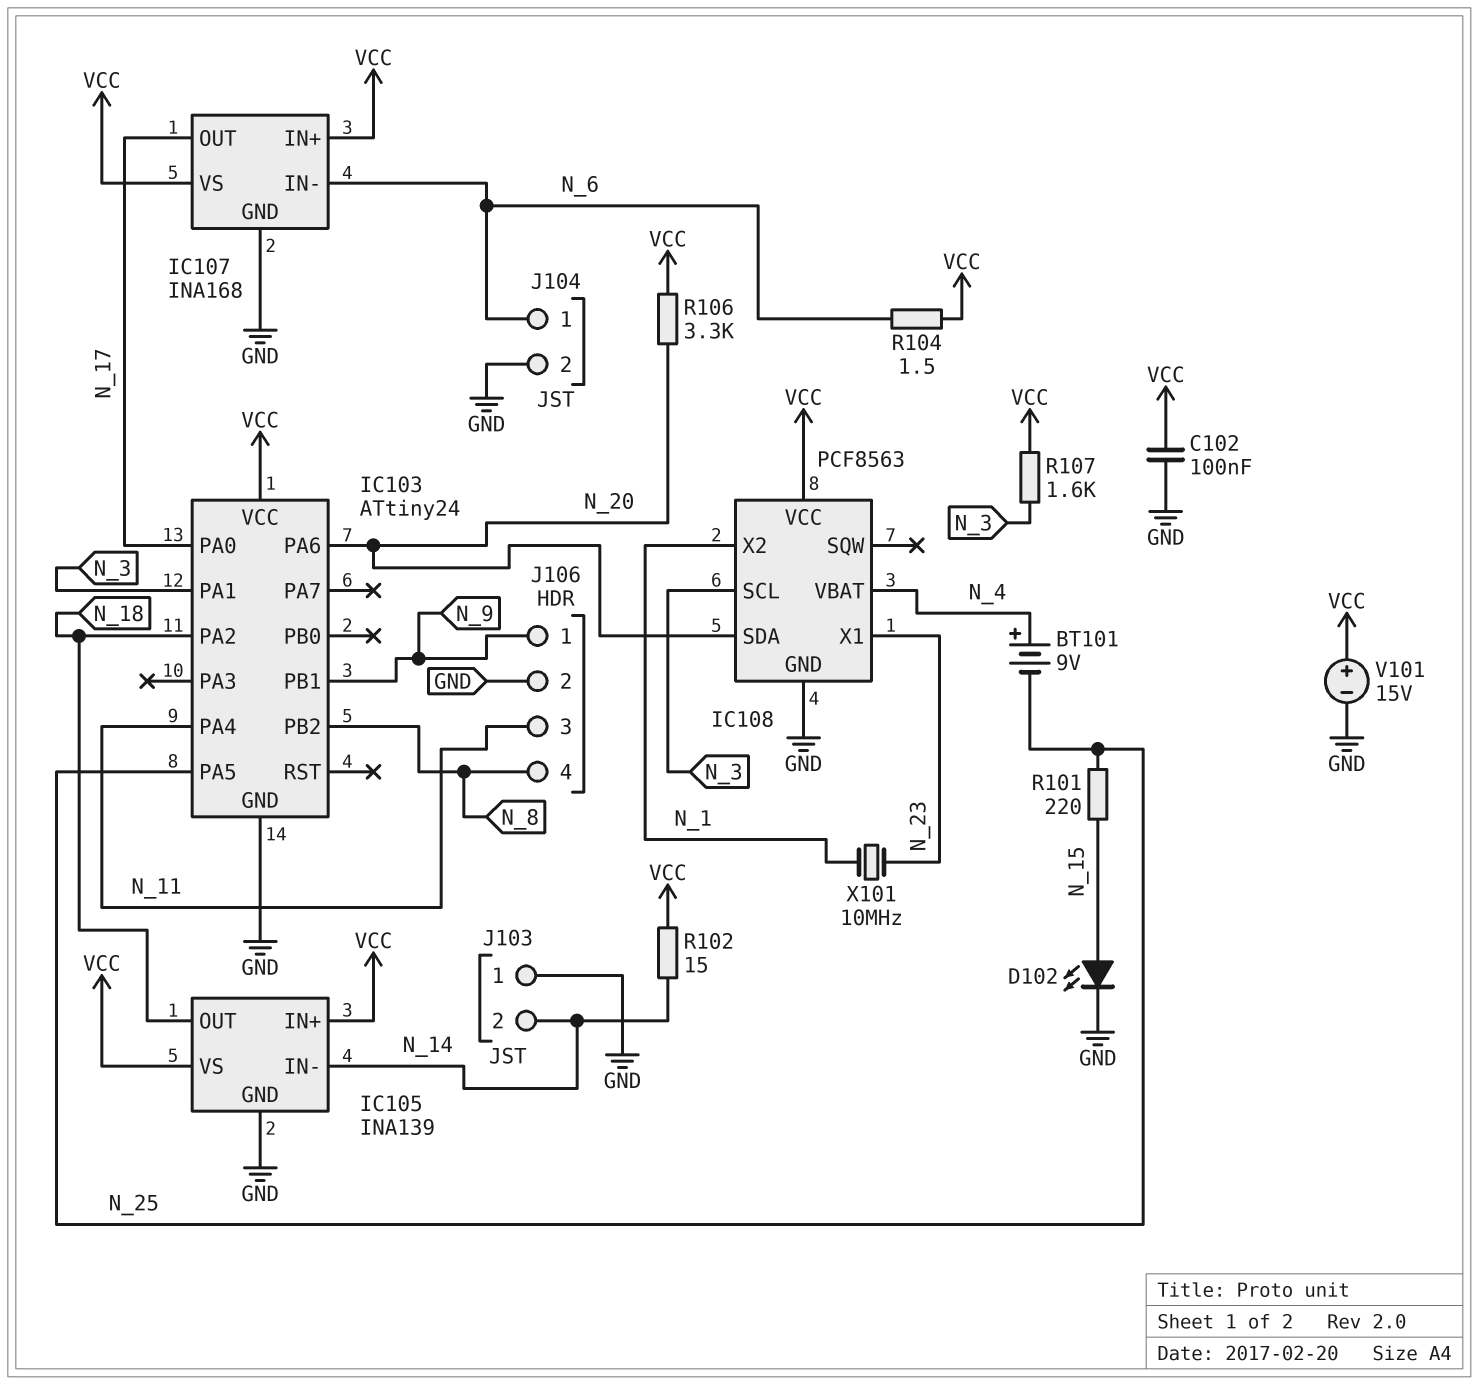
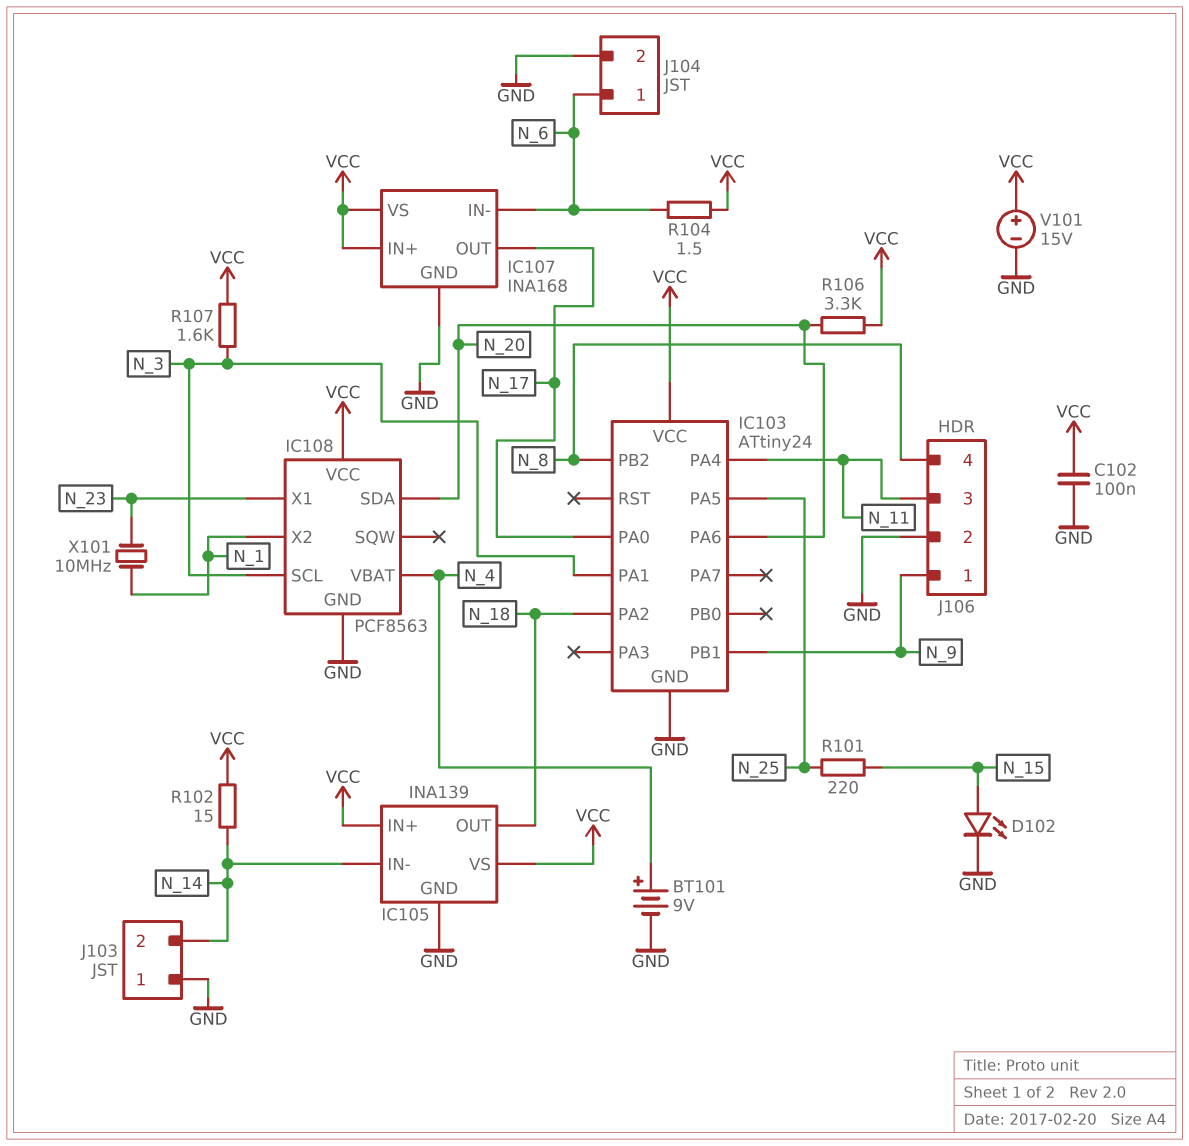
BT101: 9V (plus N_4, minus N_25) -> 9V (plus N_4, minus GND)

